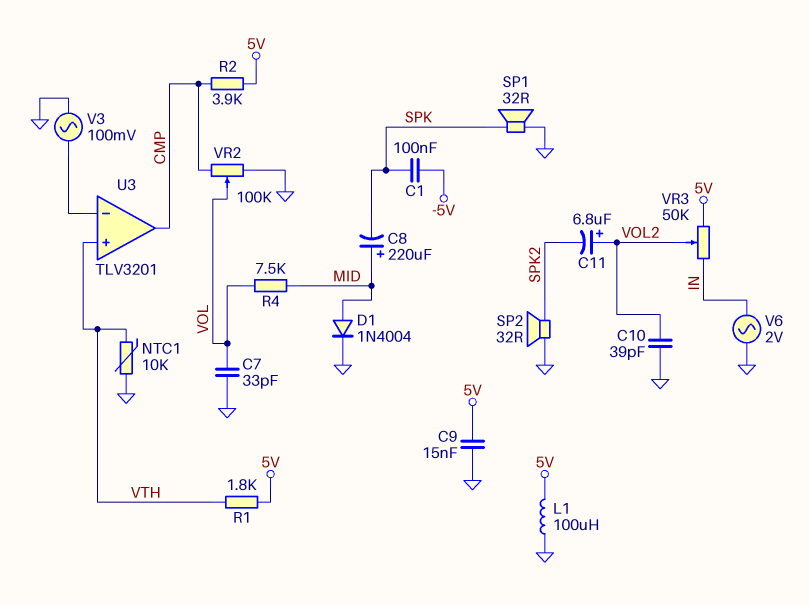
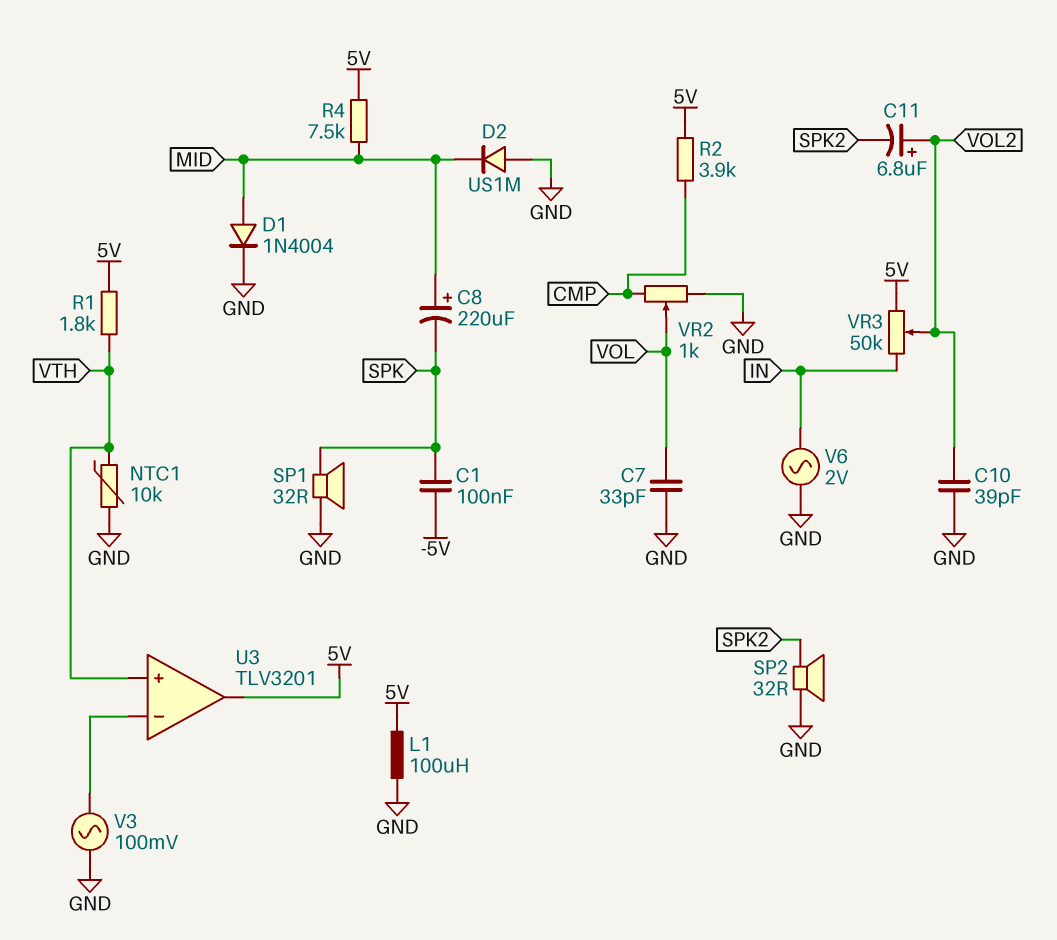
C9: 15nF (5V, GND) -> none
D2: none -> diode US1M (A GND, K MID)
R4: 7.5k (MID, VOL) -> 7.5k (5V, MID)
U3 pin out: CMP -> 5V
VR2: 100k (CMP, GND, wiper VOL) -> 1k (CMP, GND, wiper VOL)

